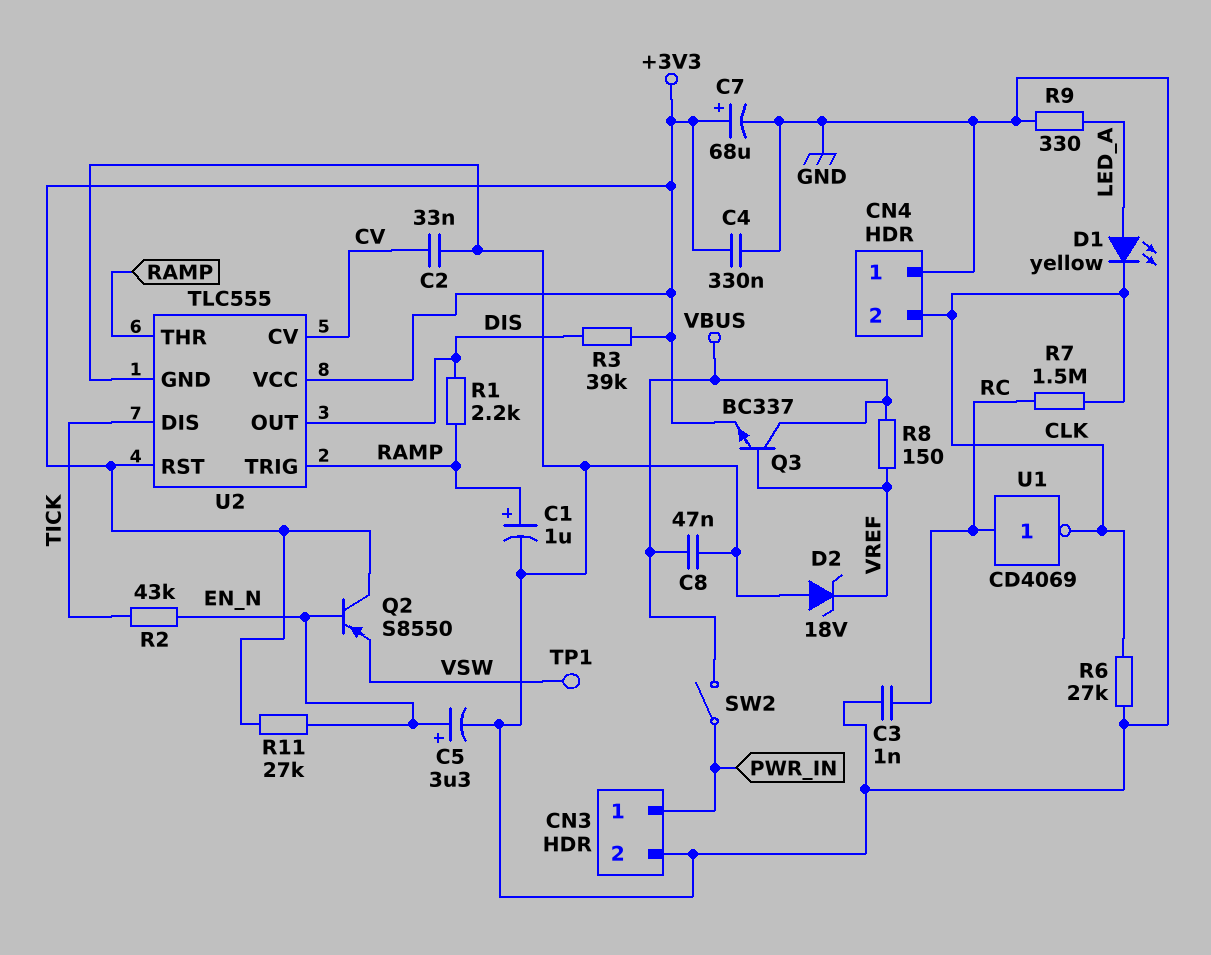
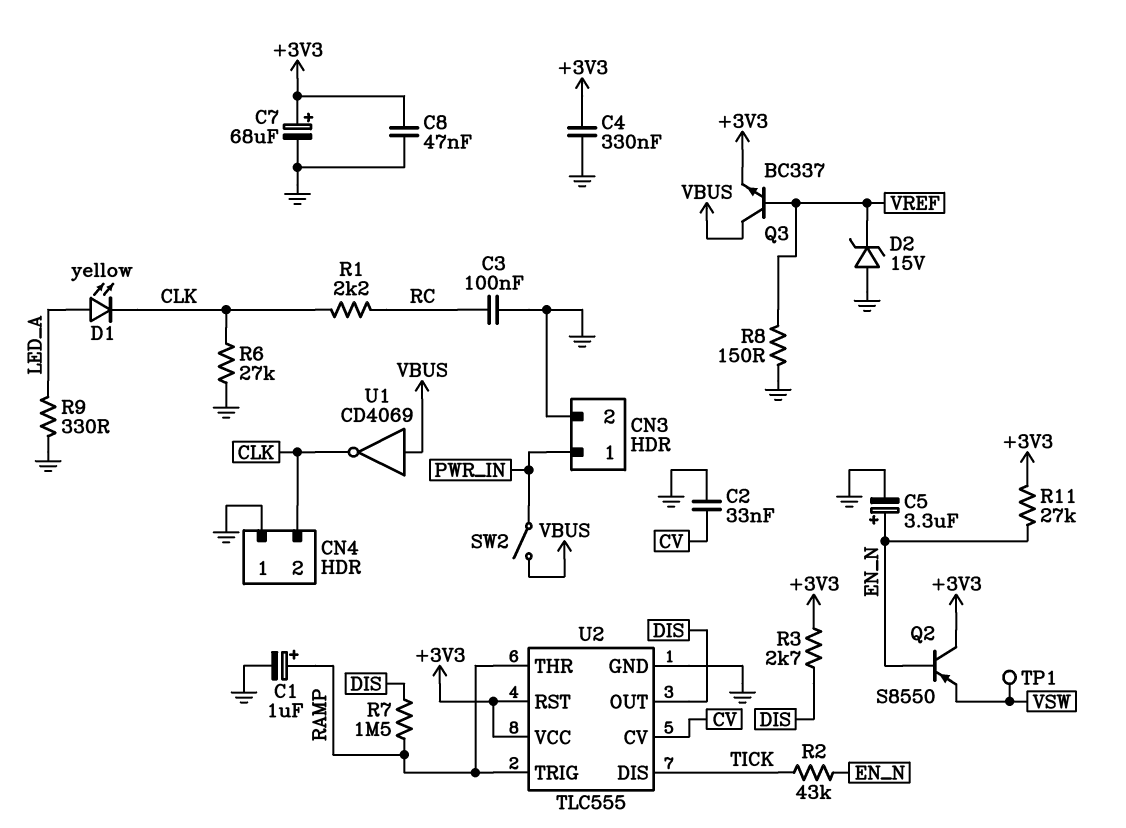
C3: 1nF (GND, RC) -> 100nF (GND, RC)
C8: 47nF (GND, VBUS) -> 47nF (+3V3, GND)
D2: zener 18V (A GND, K VREF) -> zener 15V (A GND, K VREF)
R1: 2.2k (DIS, RAMP) -> 2.2k (CLK, RC)
R3: 39k (+3V3, DIS) -> 2.7k (+3V3, DIS)
R7: 1.5M (CLK, RC) -> 1.5M (DIS, RAMP)
R8: 150 (VBUS, VREF) -> 150 (GND, VREF)
U1: NOT CD4069 (in RC, out CLK) -> NOT CD4069 (in VBUS, out CLK)

